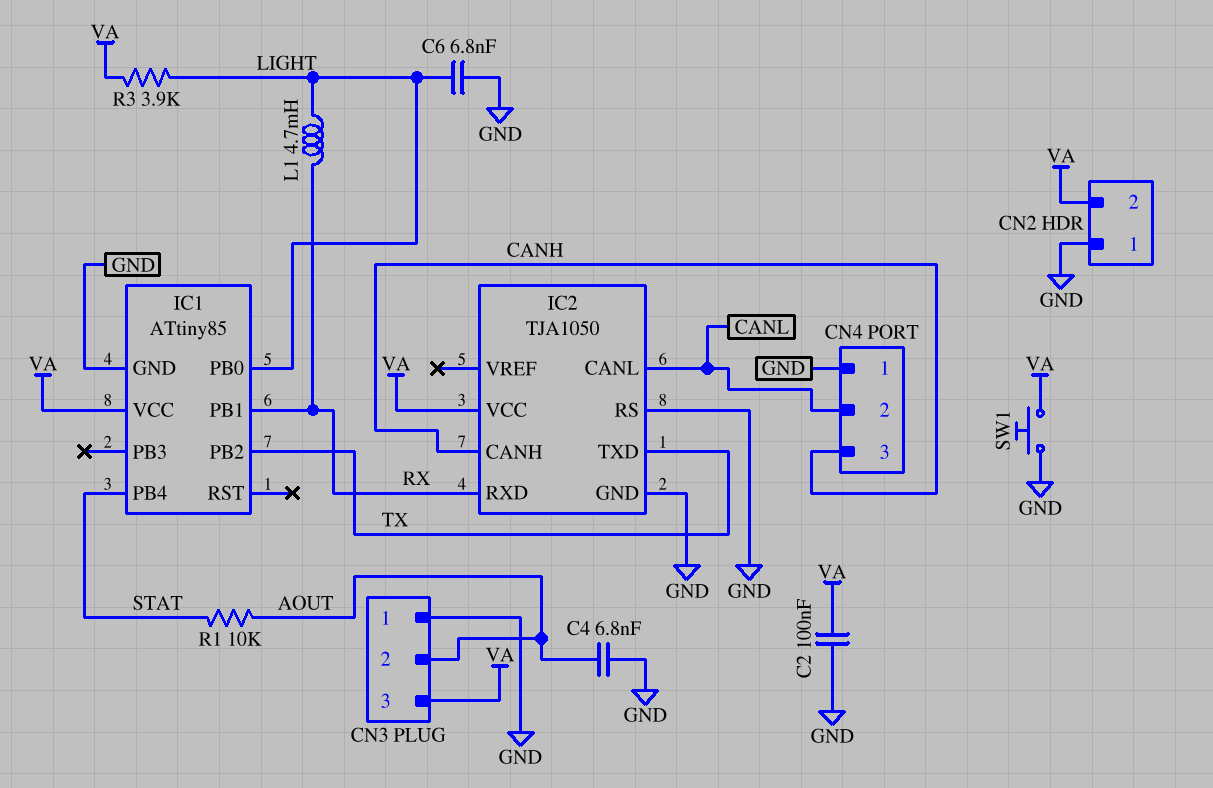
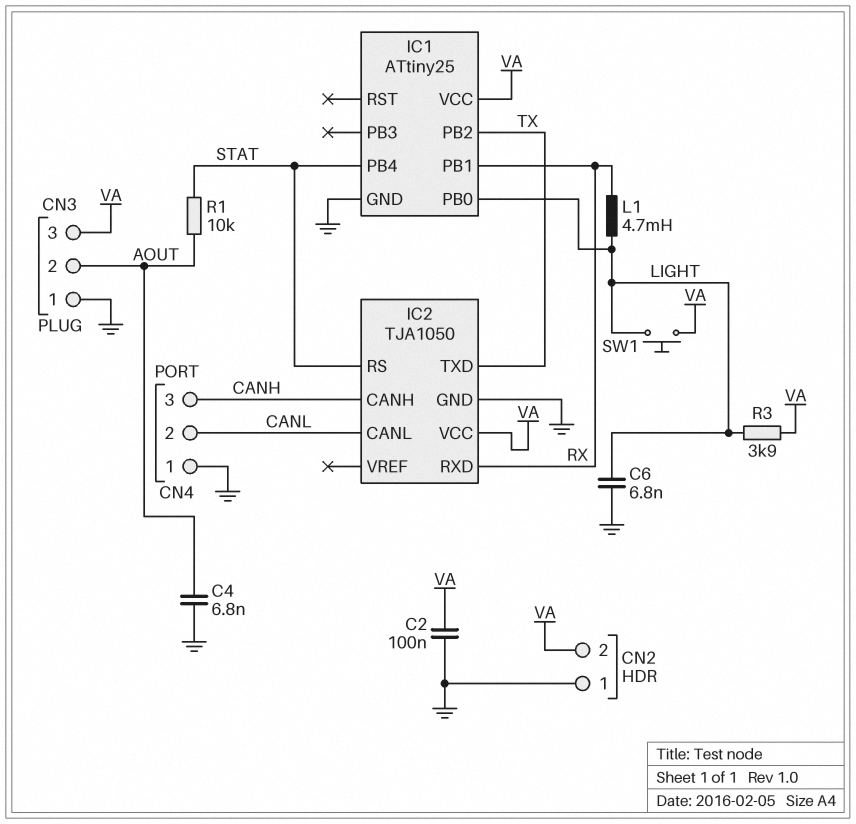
IC1: ATtiny85 -> ATtiny25
IC2 pin RS: GND -> STAT
SW1: button (GND, VA) -> button (LIGHT, VA)

